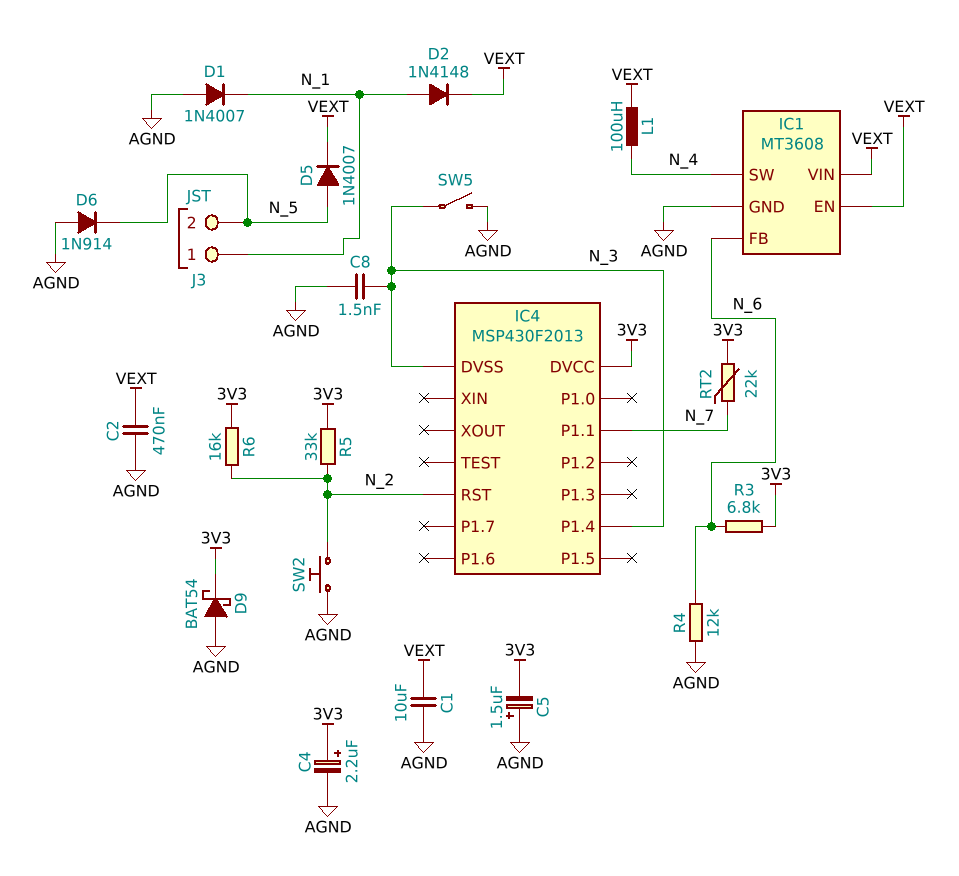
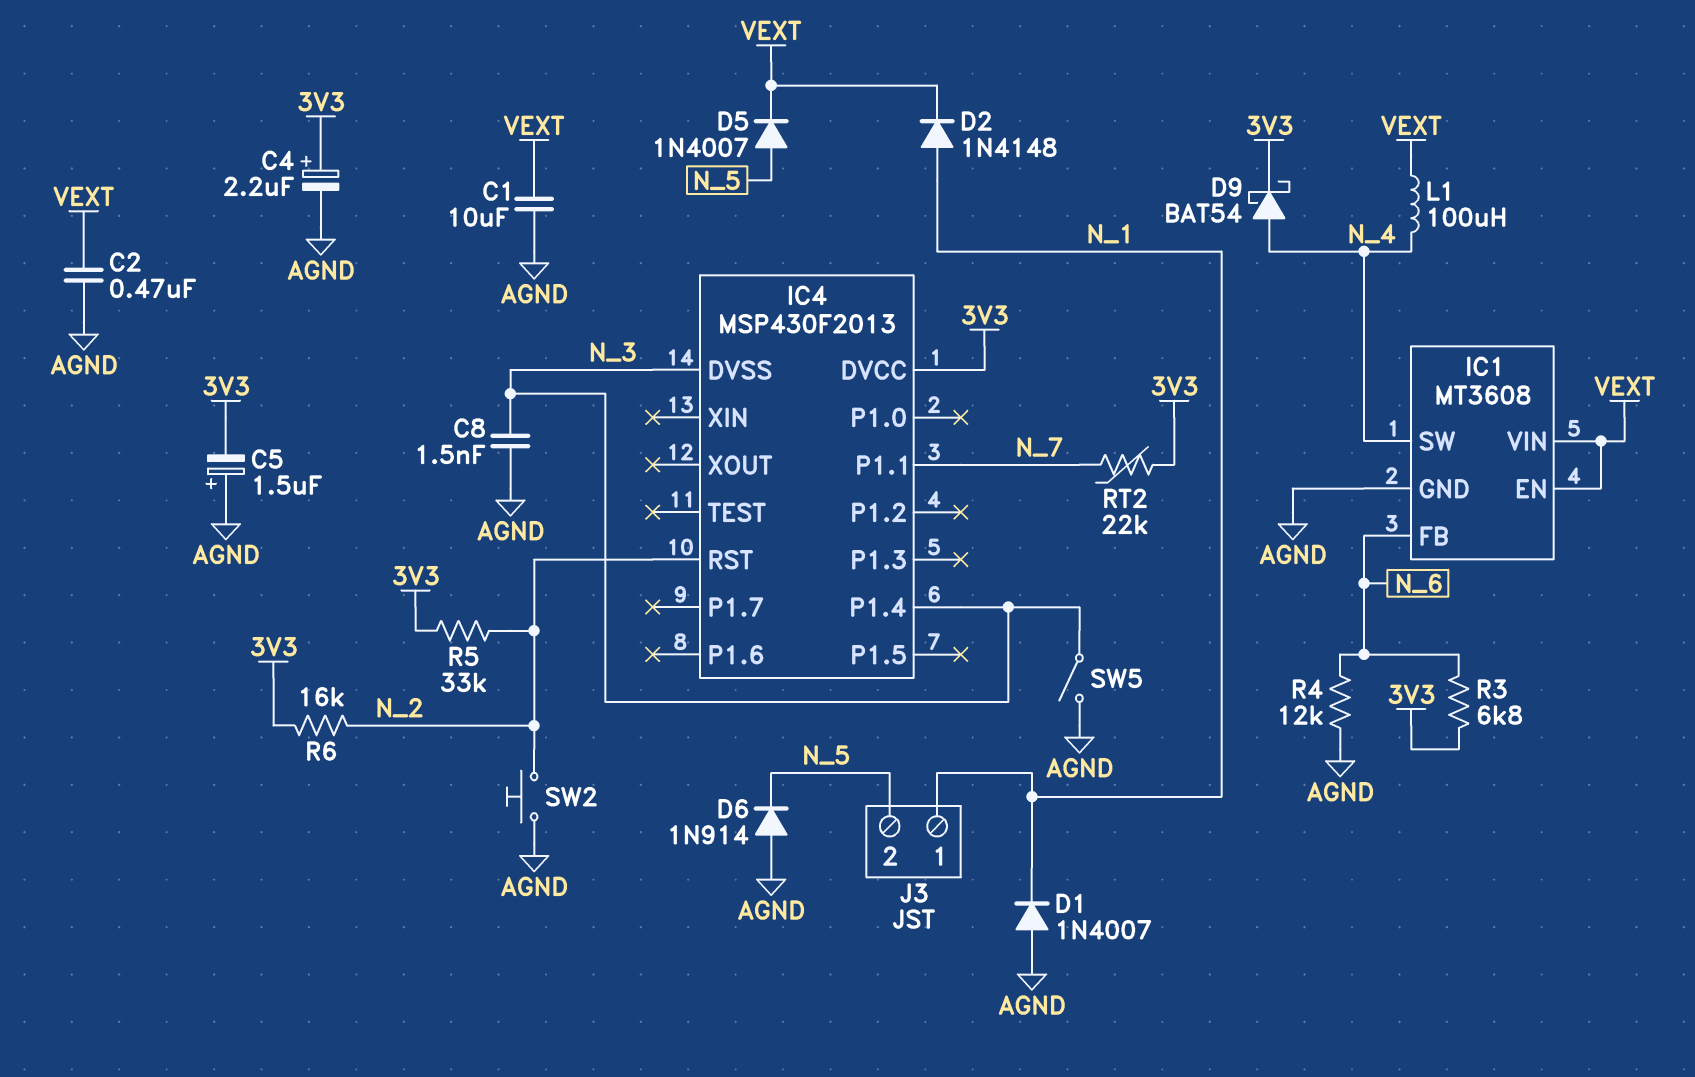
D9: schottky BAT54 (A AGND, K 3V3) -> schottky BAT54 (A N_4, K 3V3)

